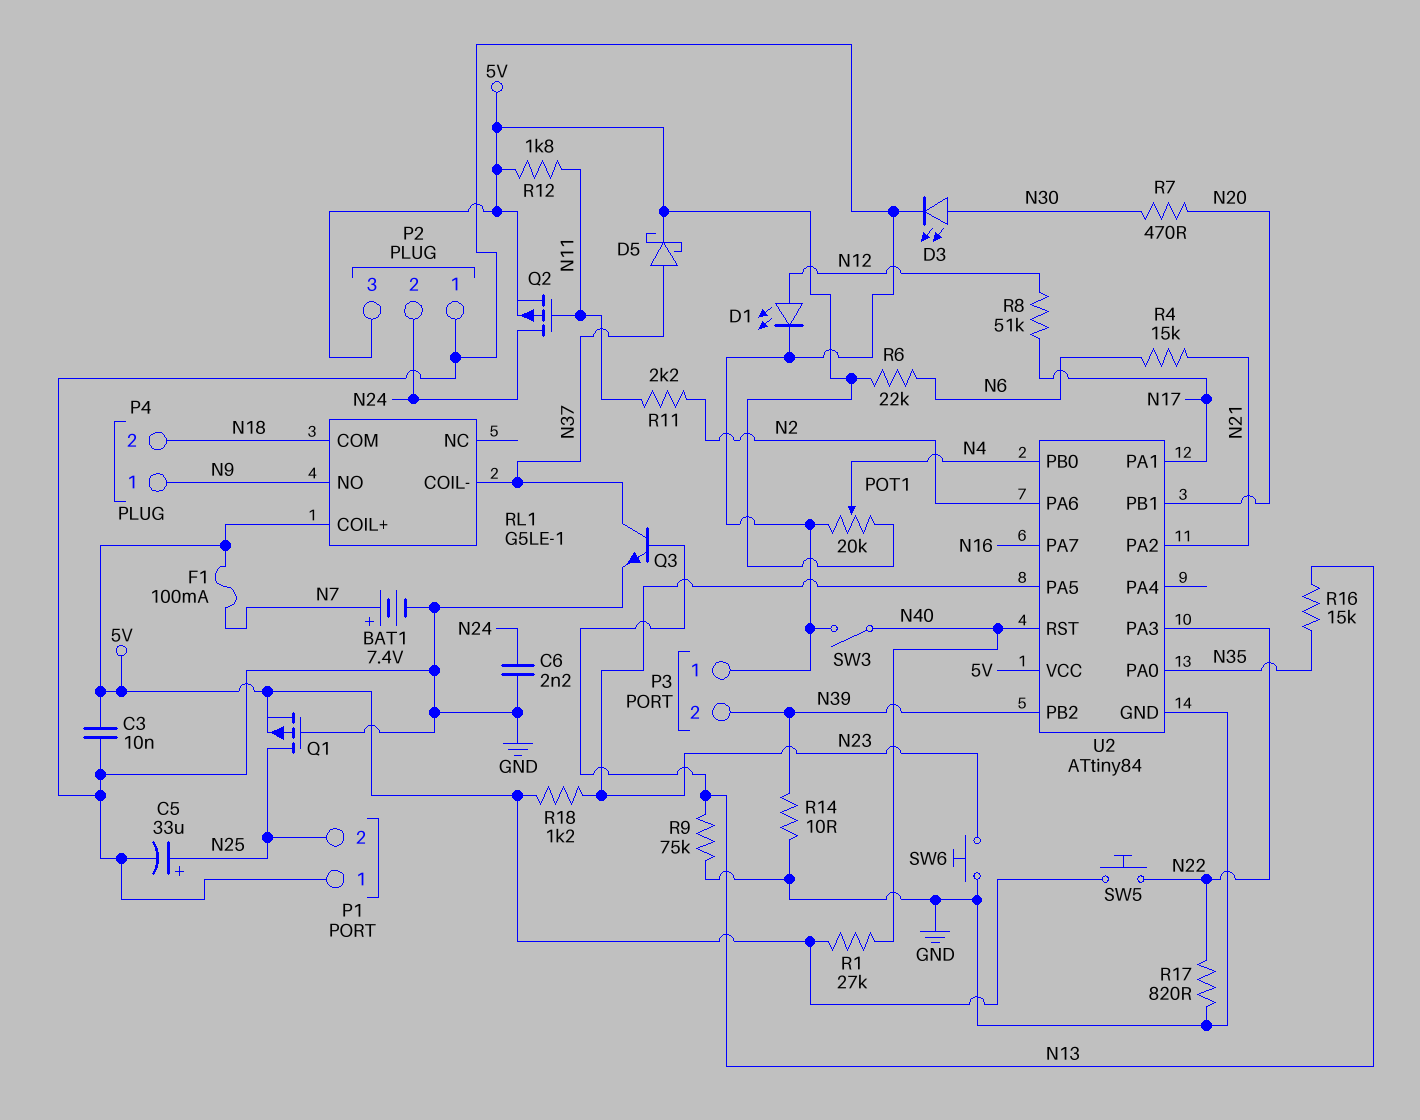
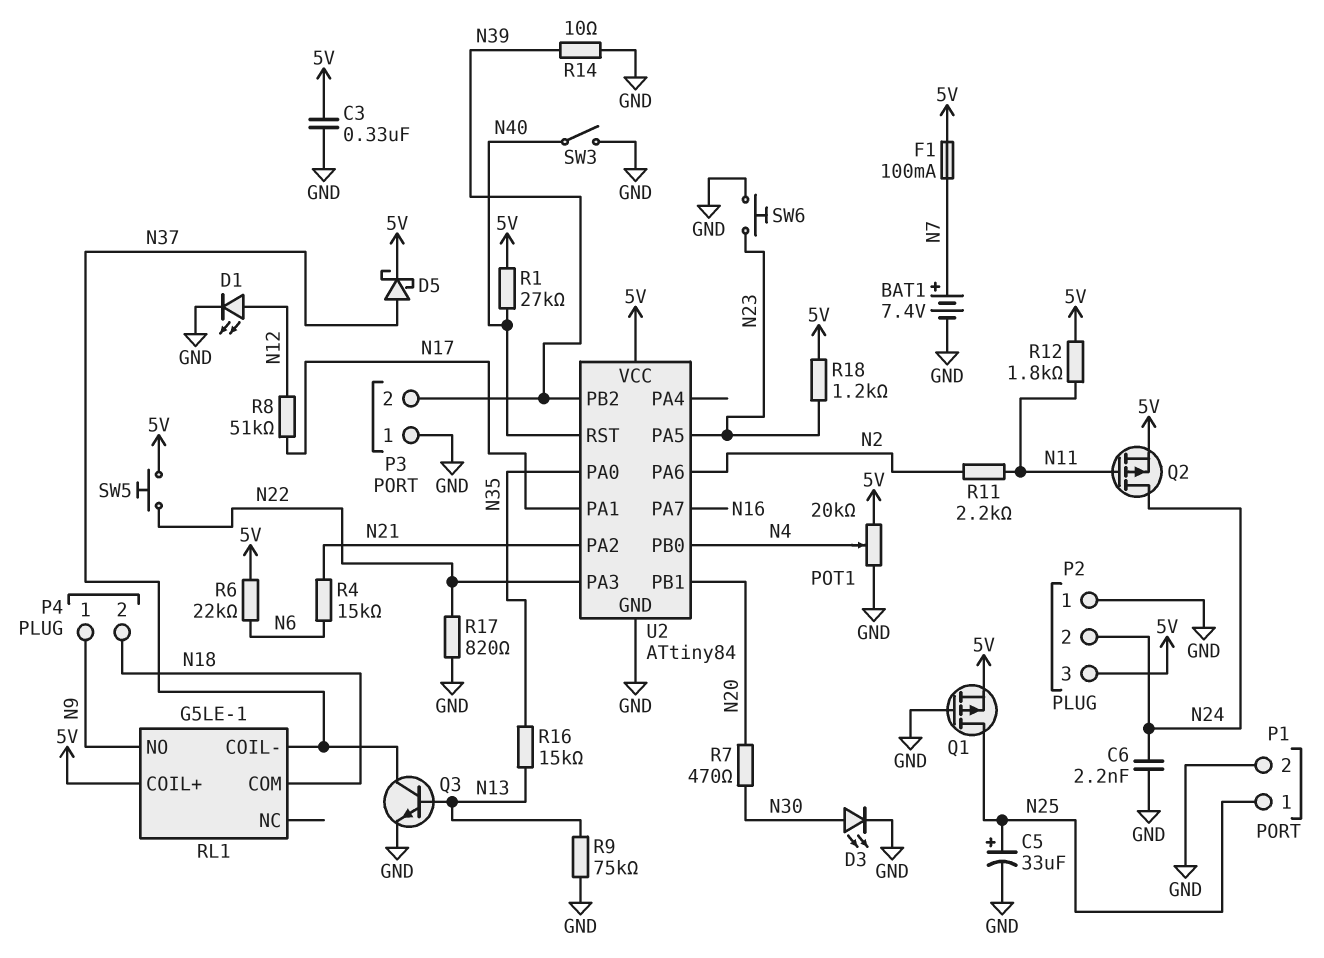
C3: 10nF (5V, GND) -> 330nF (5V, GND)
P1 pin 1: GND -> N25
P1 pin 2: N25 -> GND

